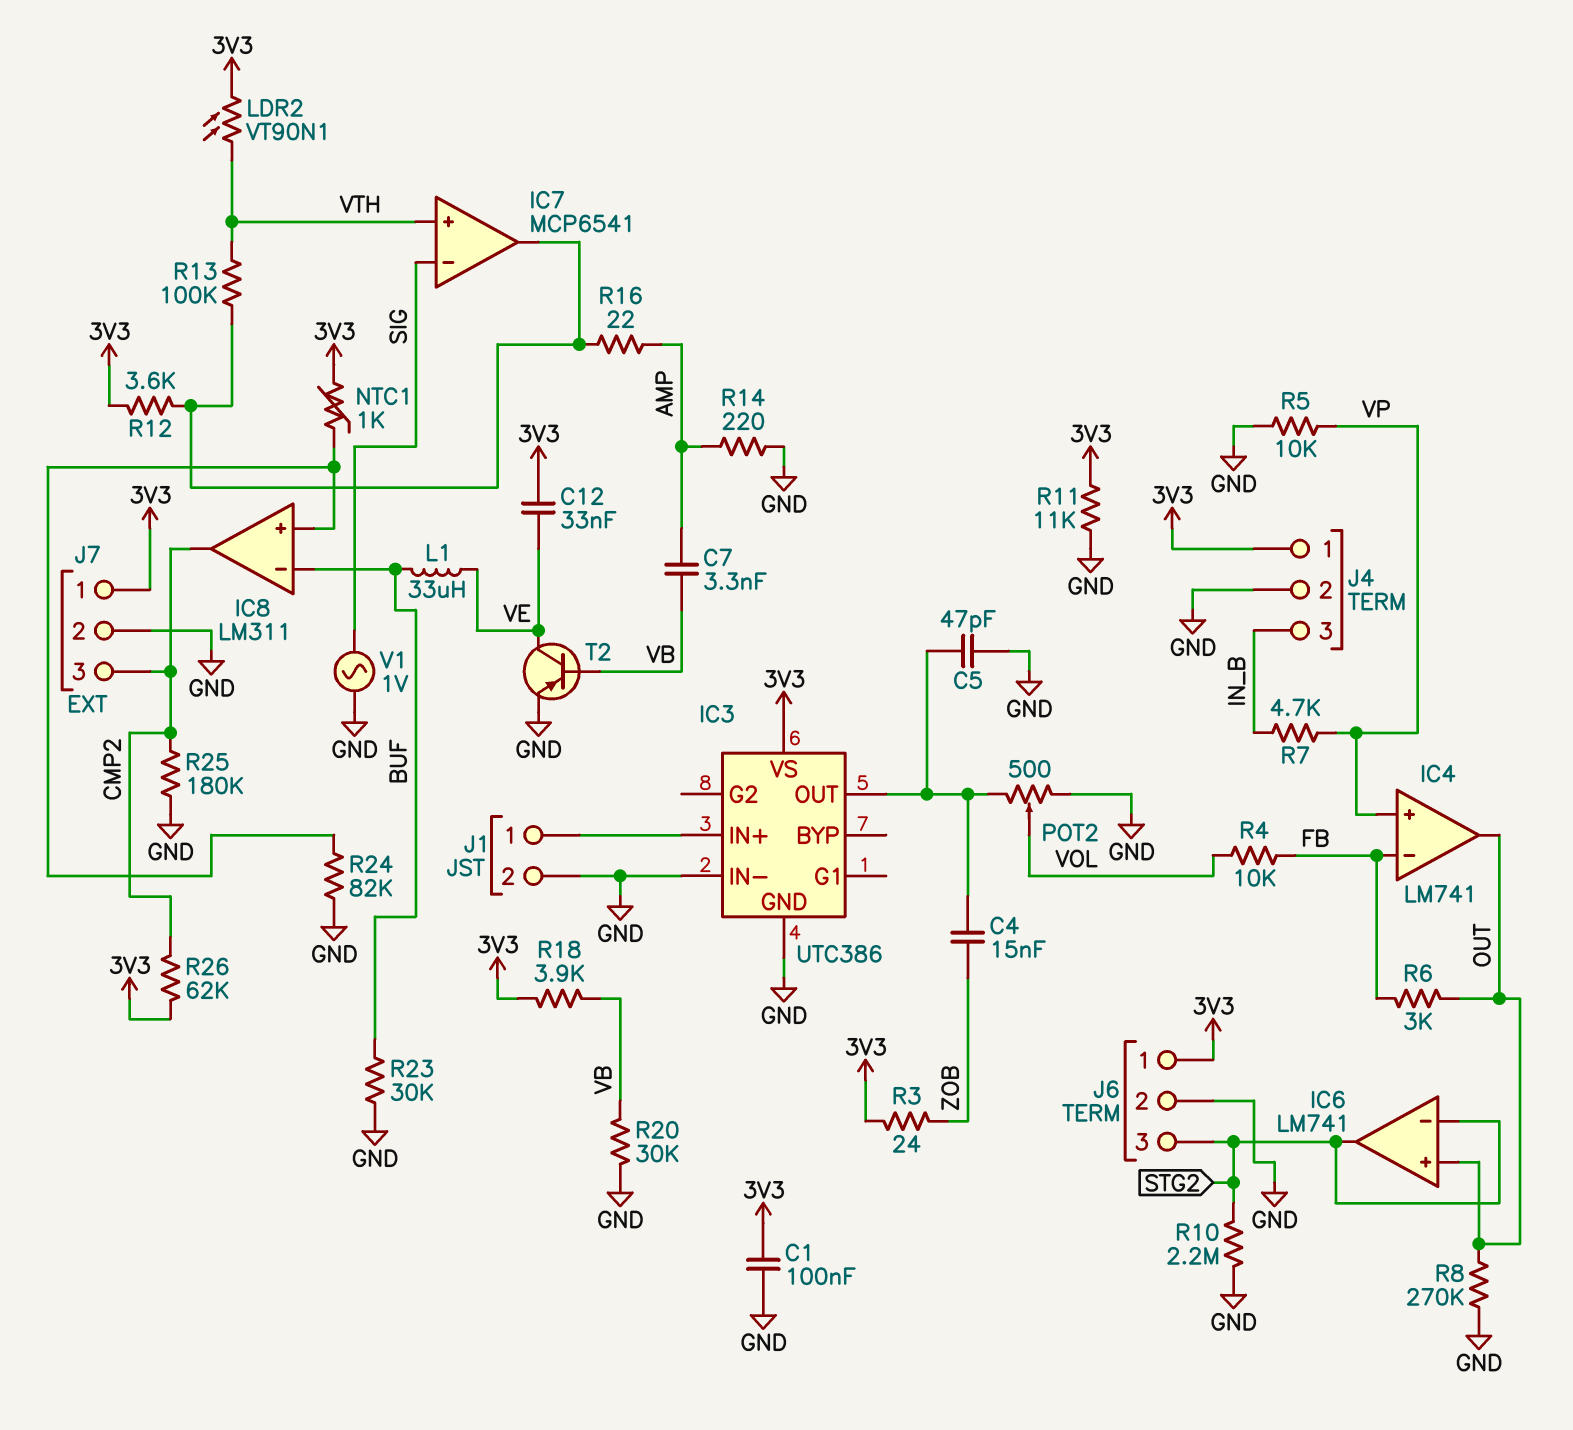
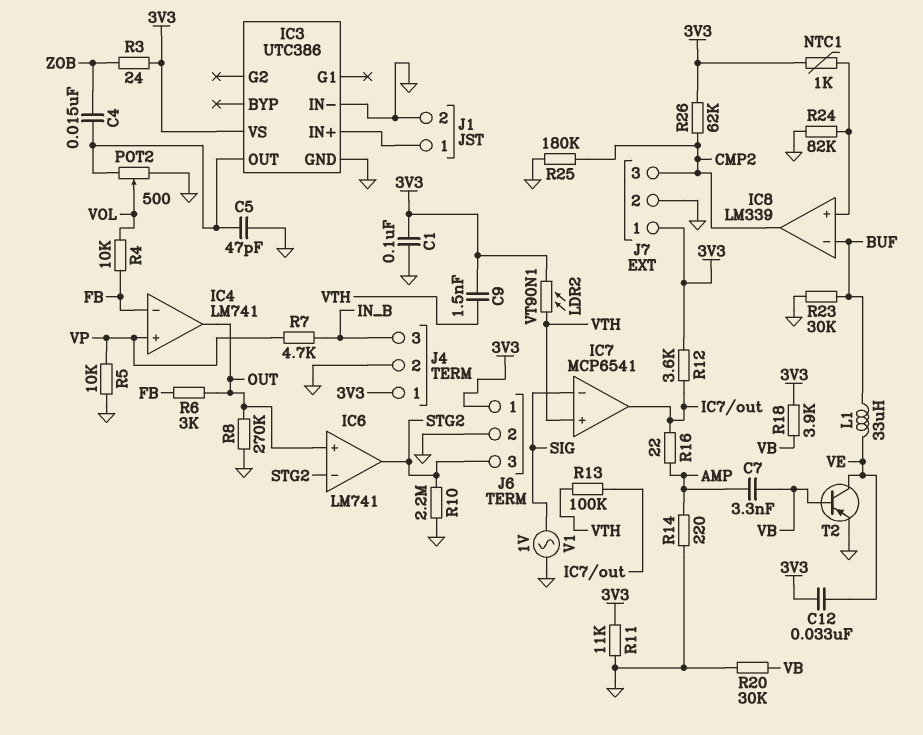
C9: none -> 1.5nF (3V3, VTH)
IC8: LM311 -> LM339

